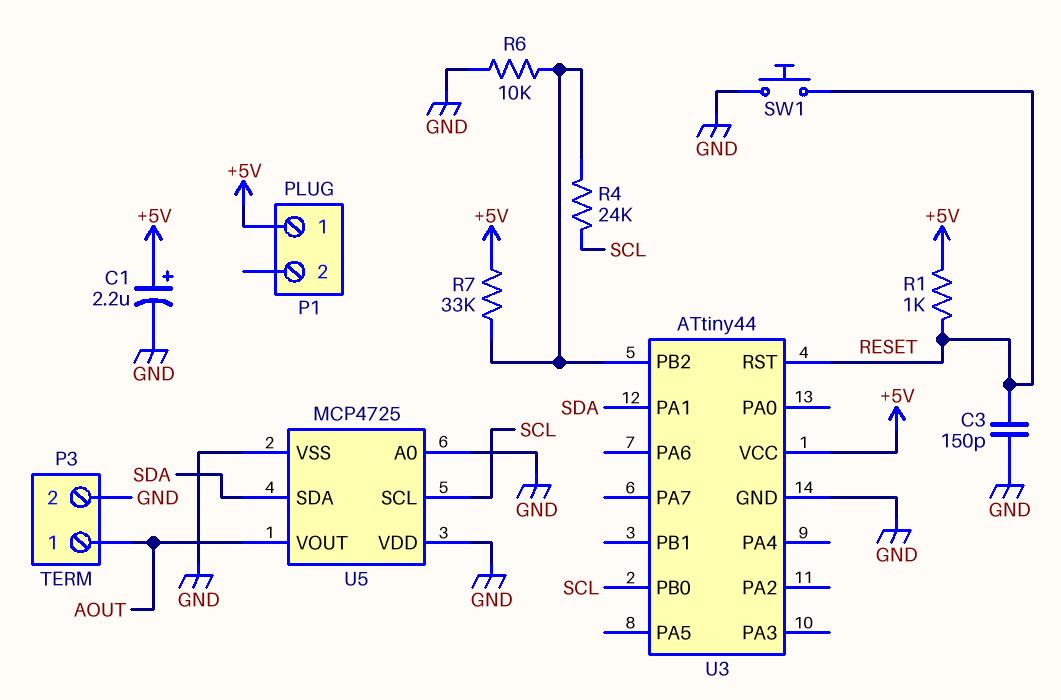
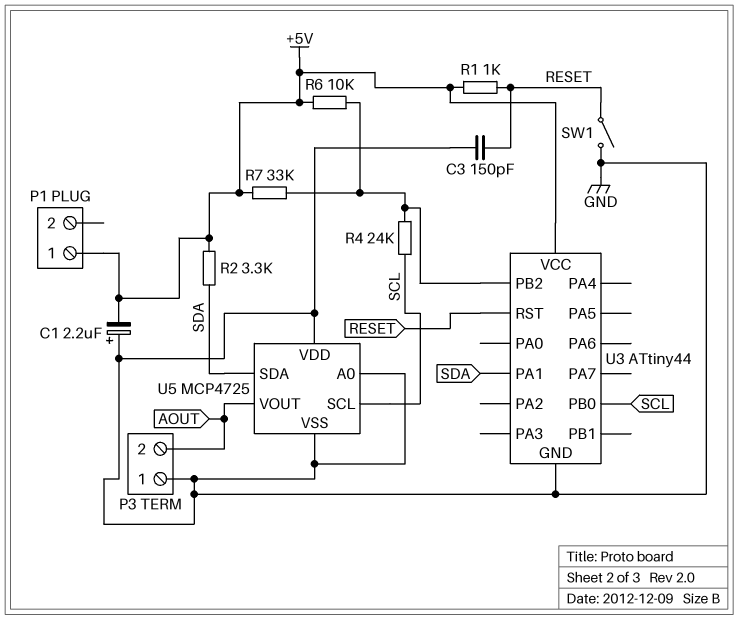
C1: 2.2uF (plus +5V, minus GND) -> 2.2uF (plus GND, minus +5V)
P3 pin 1: AOUT -> GND
P3 pin 2: GND -> AOUT
R2: none -> 3.3k (+5V, SDA)
R6: 10k (GND, U3/PB2) -> 10k (+5V, U3/PB2)
SW1: button (GND, RESET) -> switch (GND, RESET)

